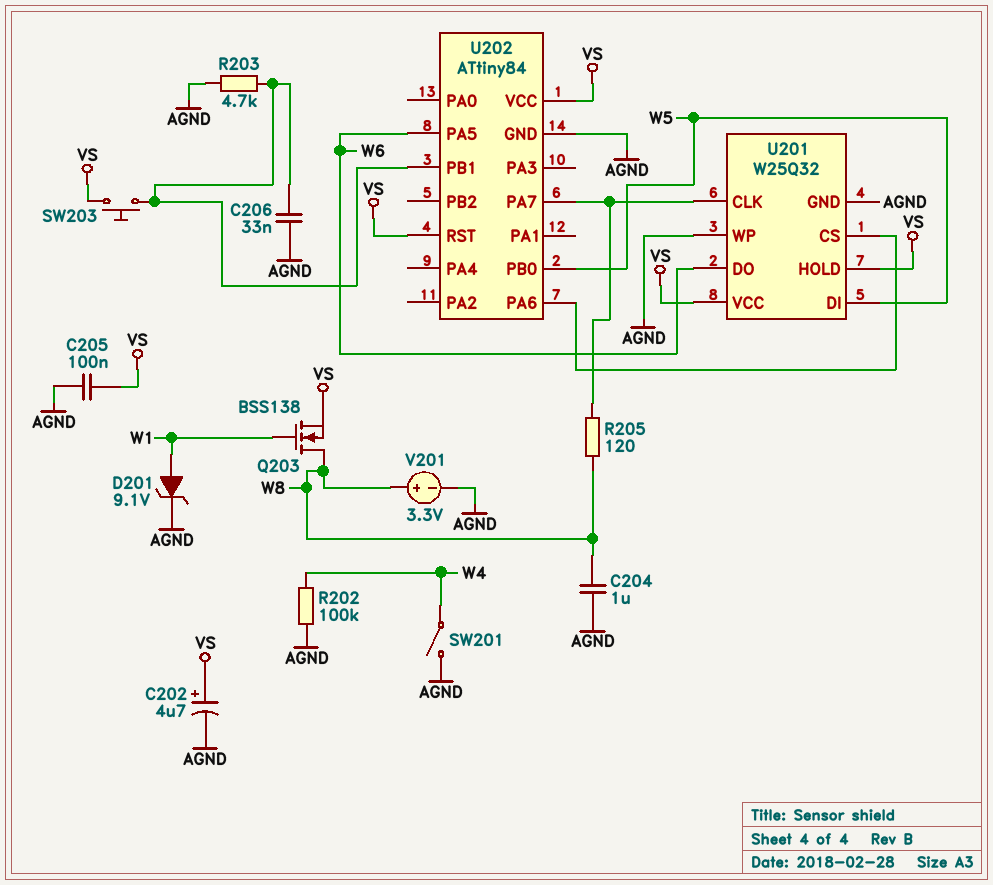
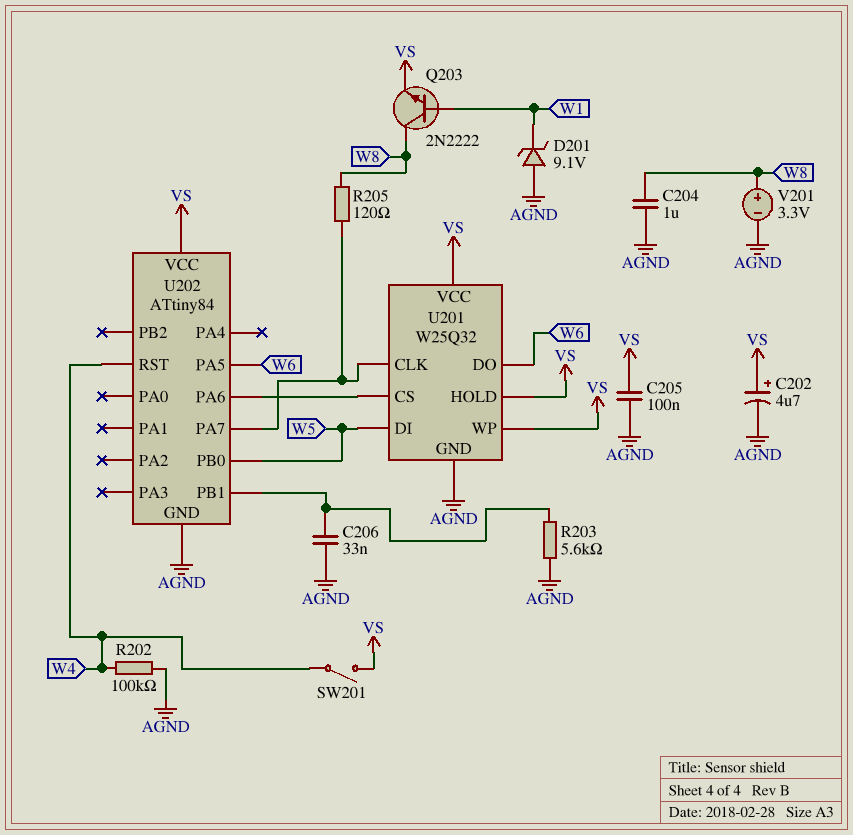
D201: zener 9.1V (A W1, K AGND) -> zener 9.1V (A AGND, K W1)
Q203: NMOS BSS138 (G W1, D W8, S VS) -> NPN 2N2222 (B W1, C W8, E VS)
R203: 4.7k (AGND, U202/PB1) -> 5.6k (AGND, U202/PB1)
SW201: switch (AGND, W4) -> switch (VS, W4)
SW203: button (U202/PB1, VS) -> none
U201 pin WP: AGND -> VS
U202 pin RST: VS -> W4

